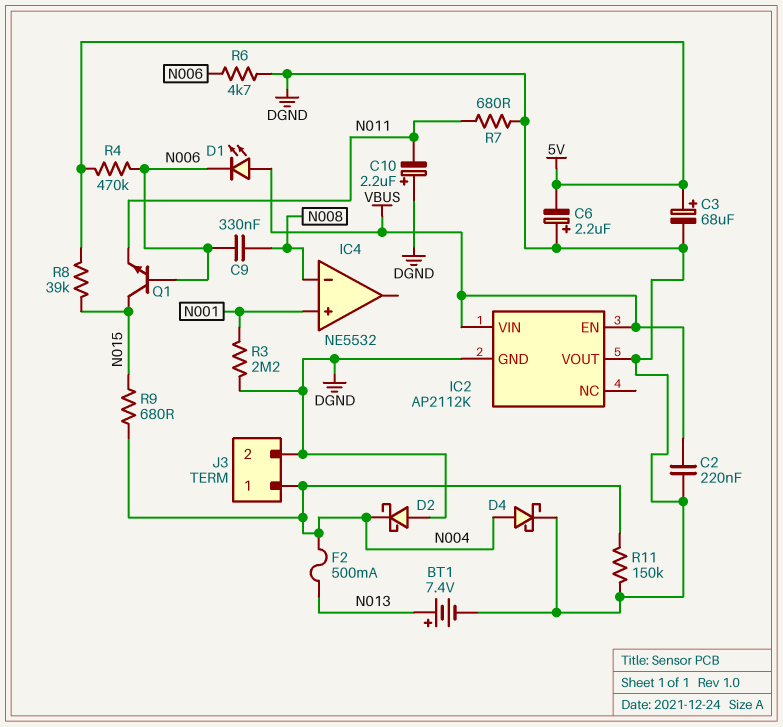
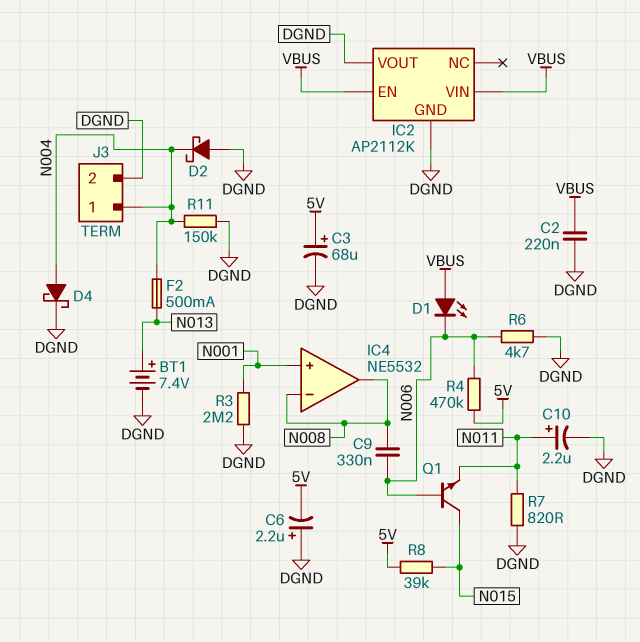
C10: 2.2uF (plus DGND, minus N011) -> 2.2uF (plus N011, minus DGND)
IC4 pin out: none -> N008
R7: 680 (DGND, N011) -> 820 (DGND, N011)
R9: 680 (N004, N015) -> none

